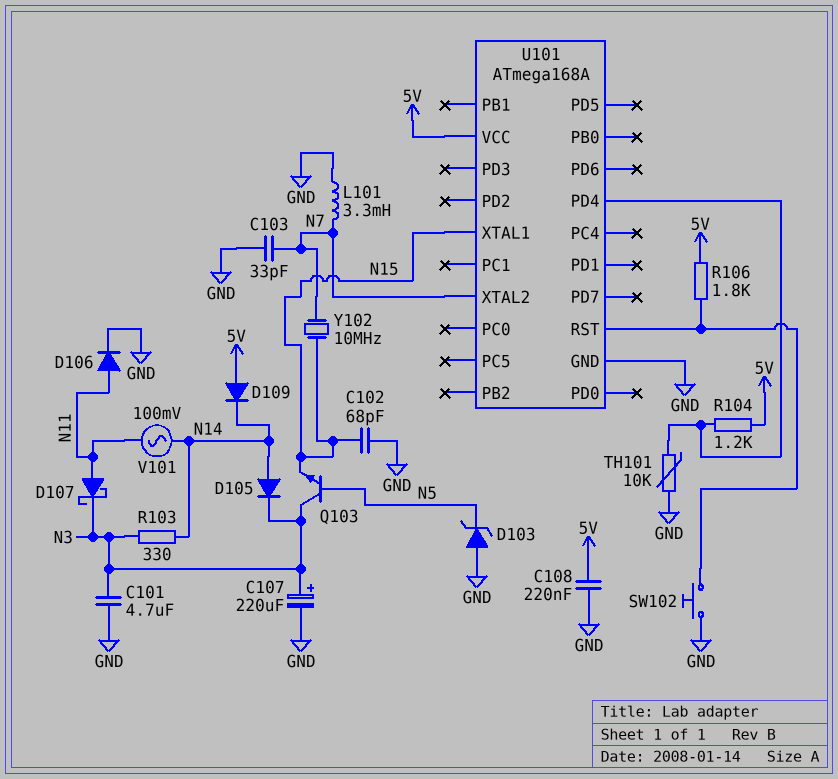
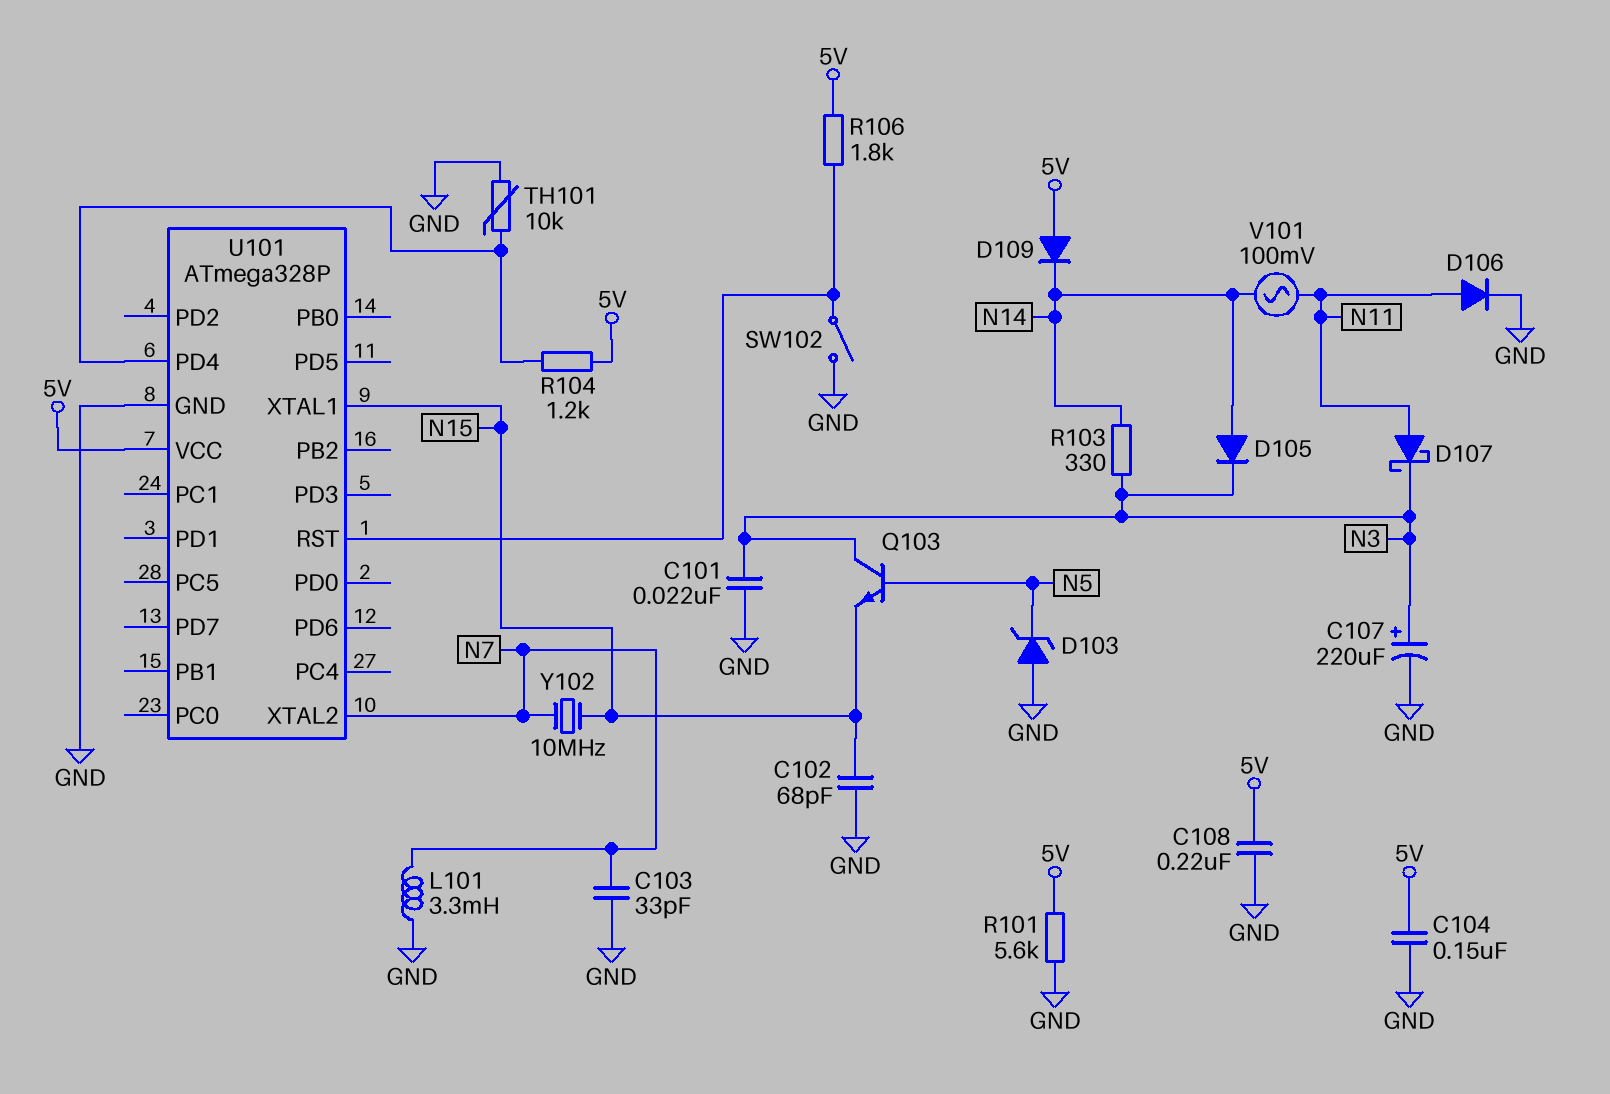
C101: 4.7uF (GND, N3) -> 22nF (GND, N3)
C104: none -> 150nF (5V, GND)
R101: none -> 5.6k (5V, GND)
SW102: button (GND, U101/RST) -> switch (GND, U101/RST)
U101: ATmega168A -> ATmega328P

